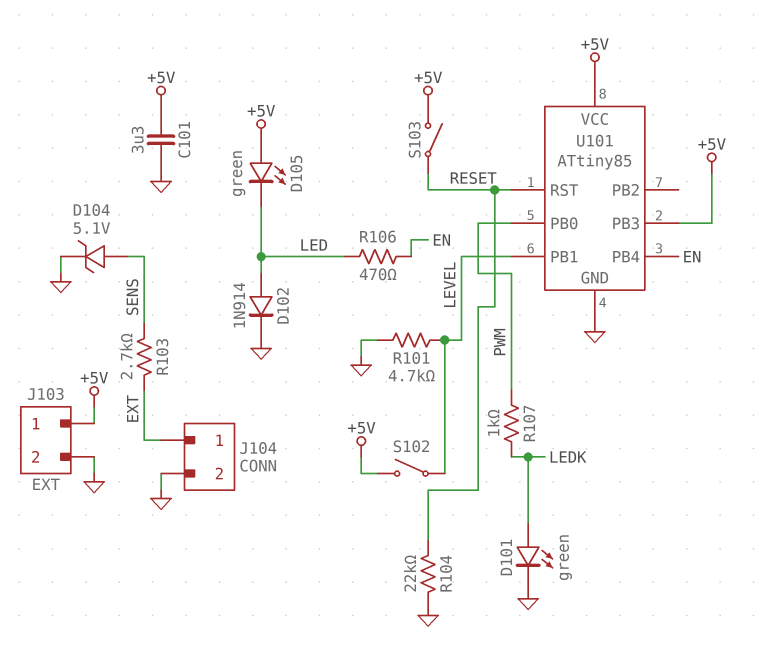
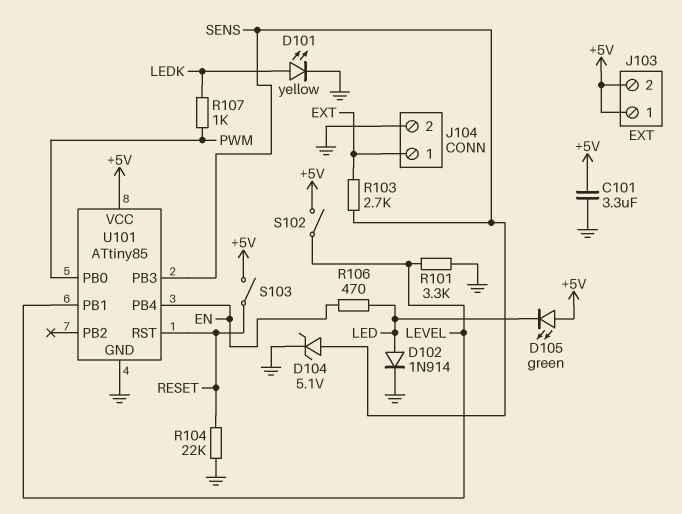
D101: LED green (A LEDK, K GND) -> LED yellow (A LEDK, K GND)
J103 pin 2: GND -> +5V
R101: 4.7k (GND, LEVEL) -> 3.3k (GND, LEVEL)
U101 pin PB3: +5V -> SENS

